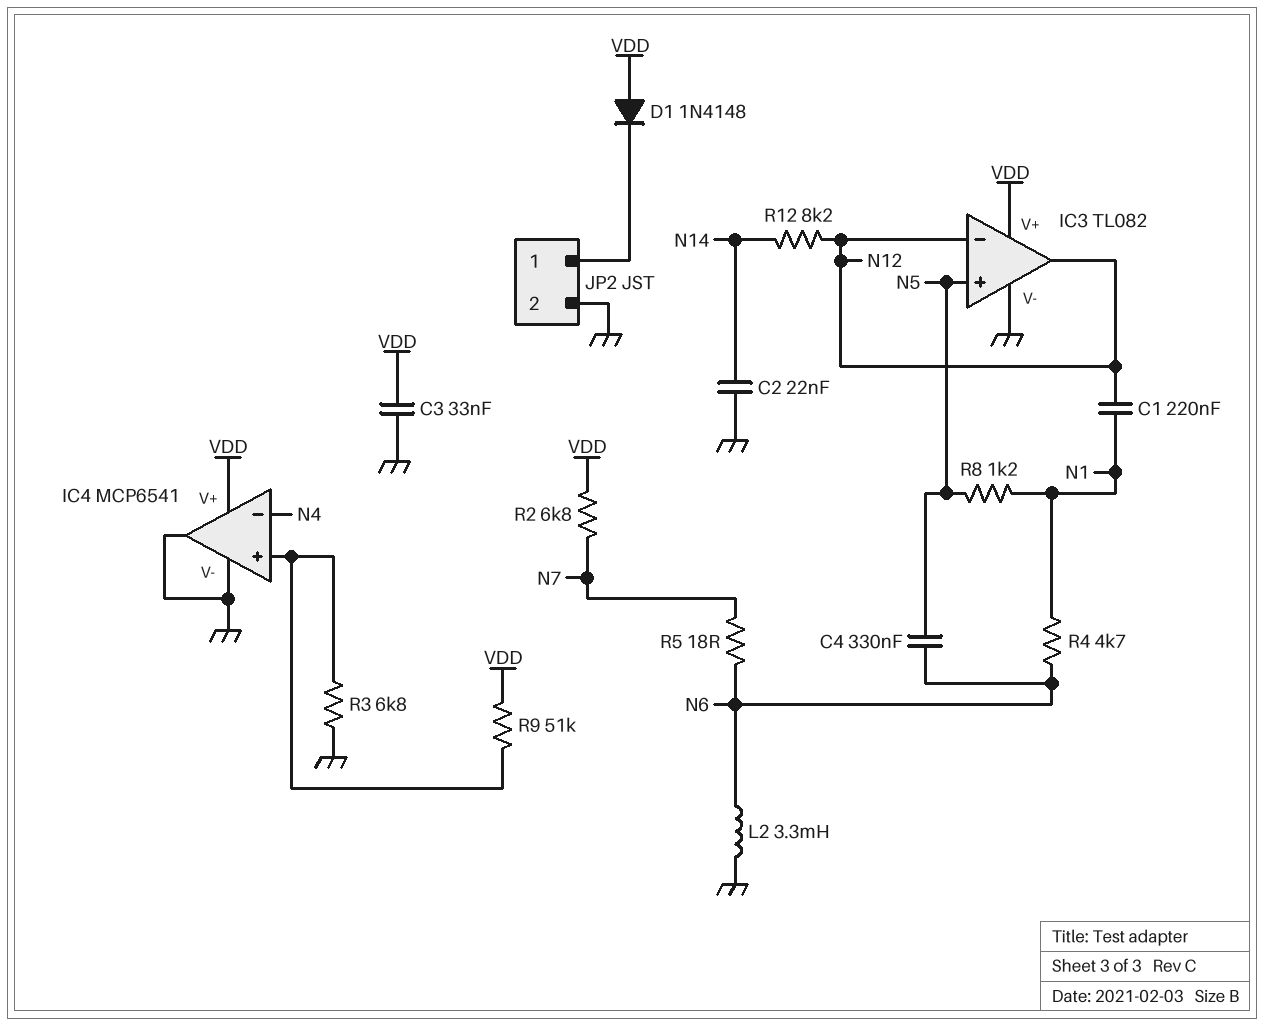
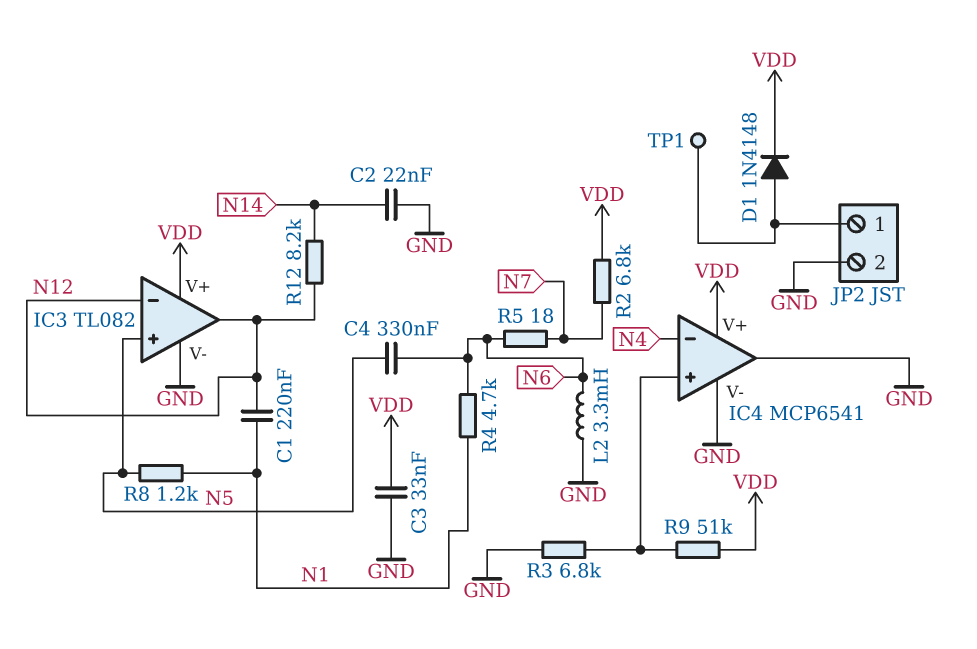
D1: diode 1N4148 (A VDD, K JP2/1) -> diode 1N4148 (A JP2/1, K VDD)
TP1: none -> test point (JP2/1)

